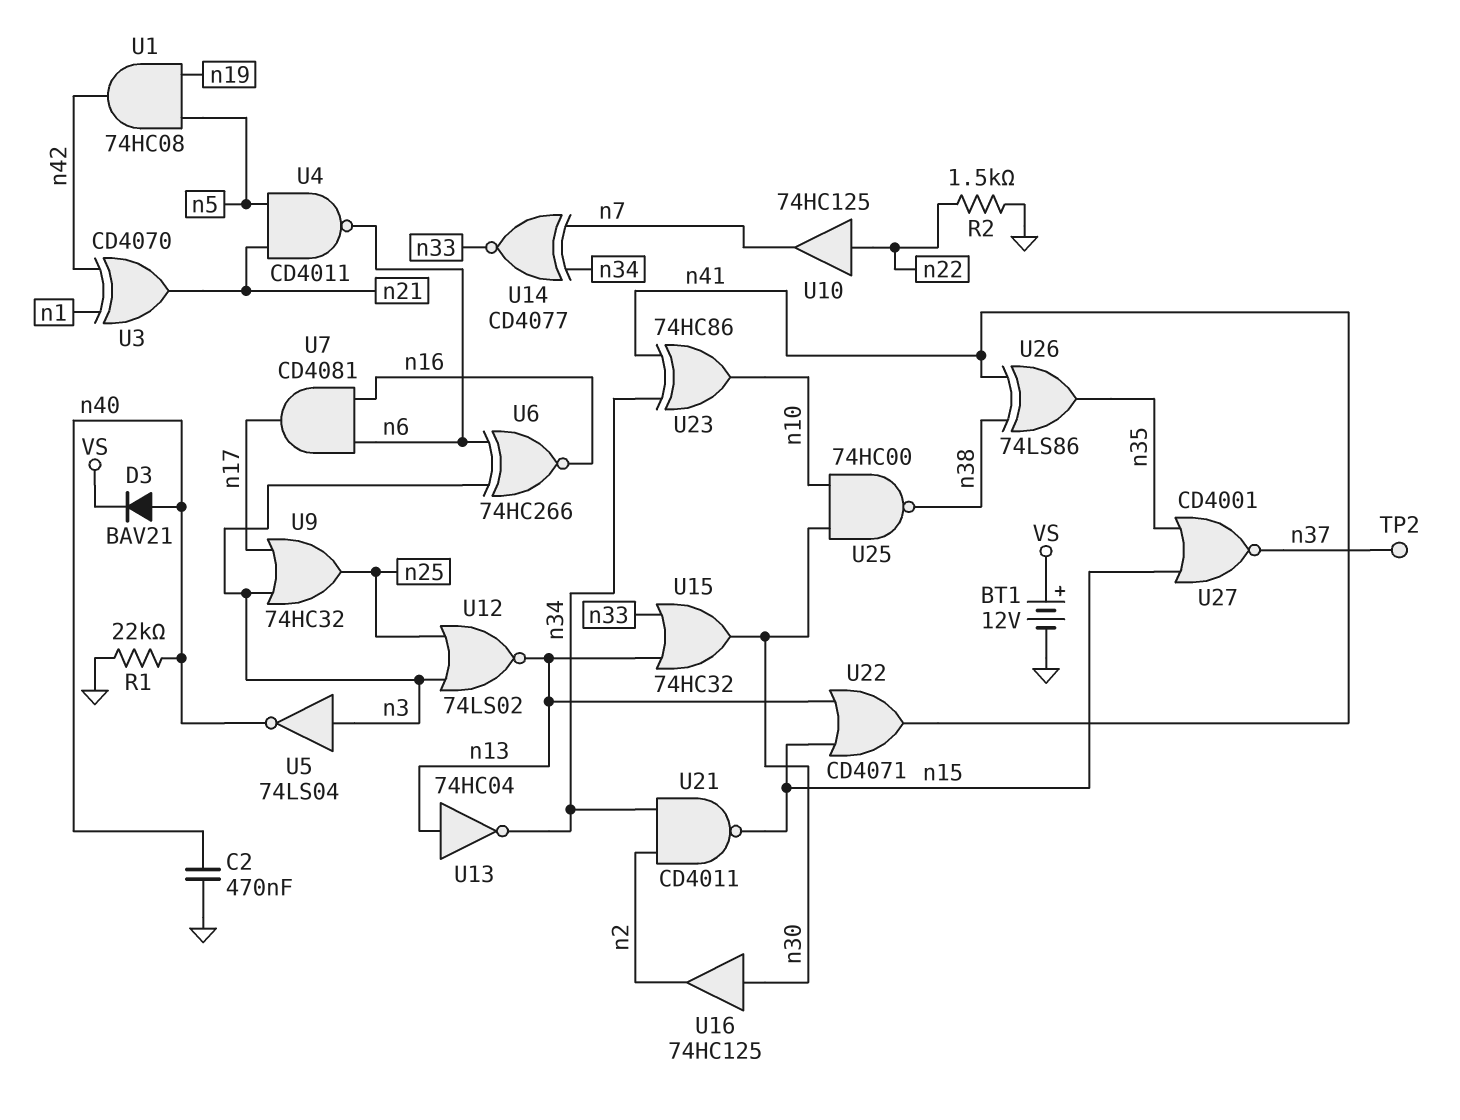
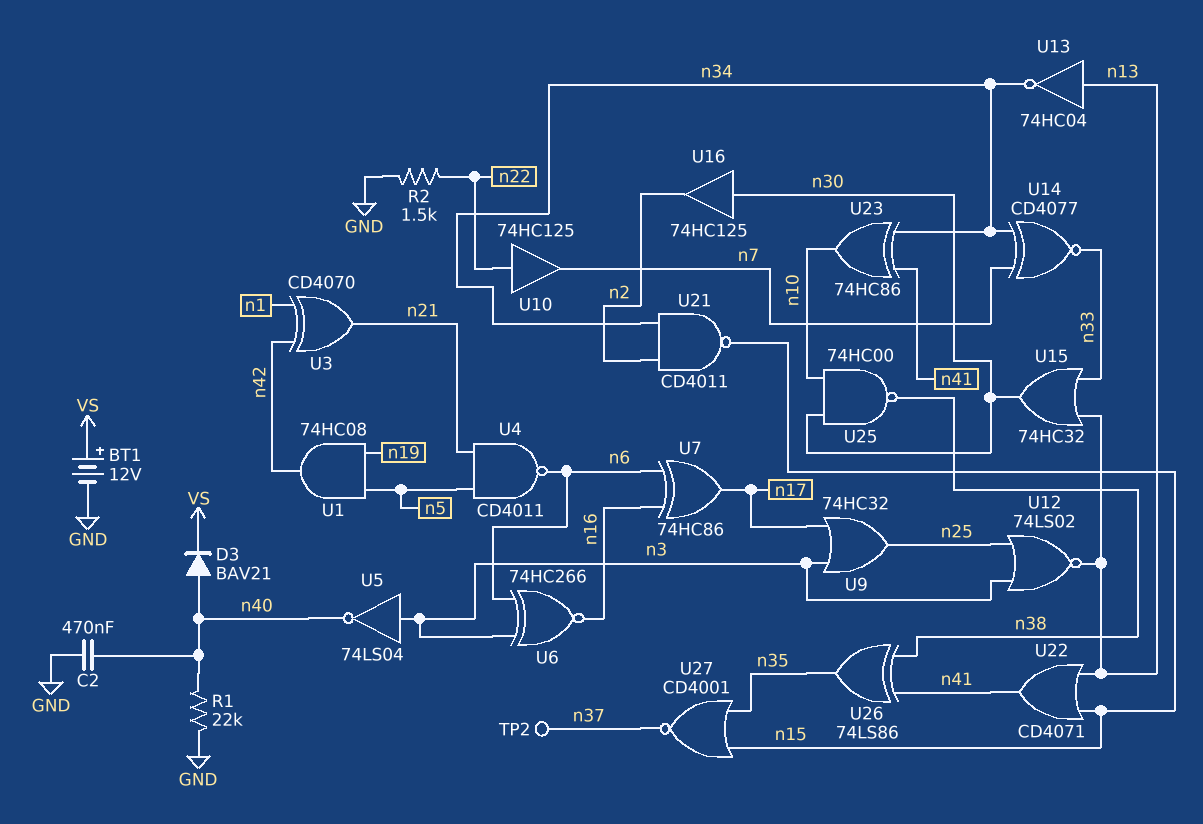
U7: AND CD4081 (in n6, in n16, out n17) -> XOR 74HC86 (in n6, in n16, out n17)

